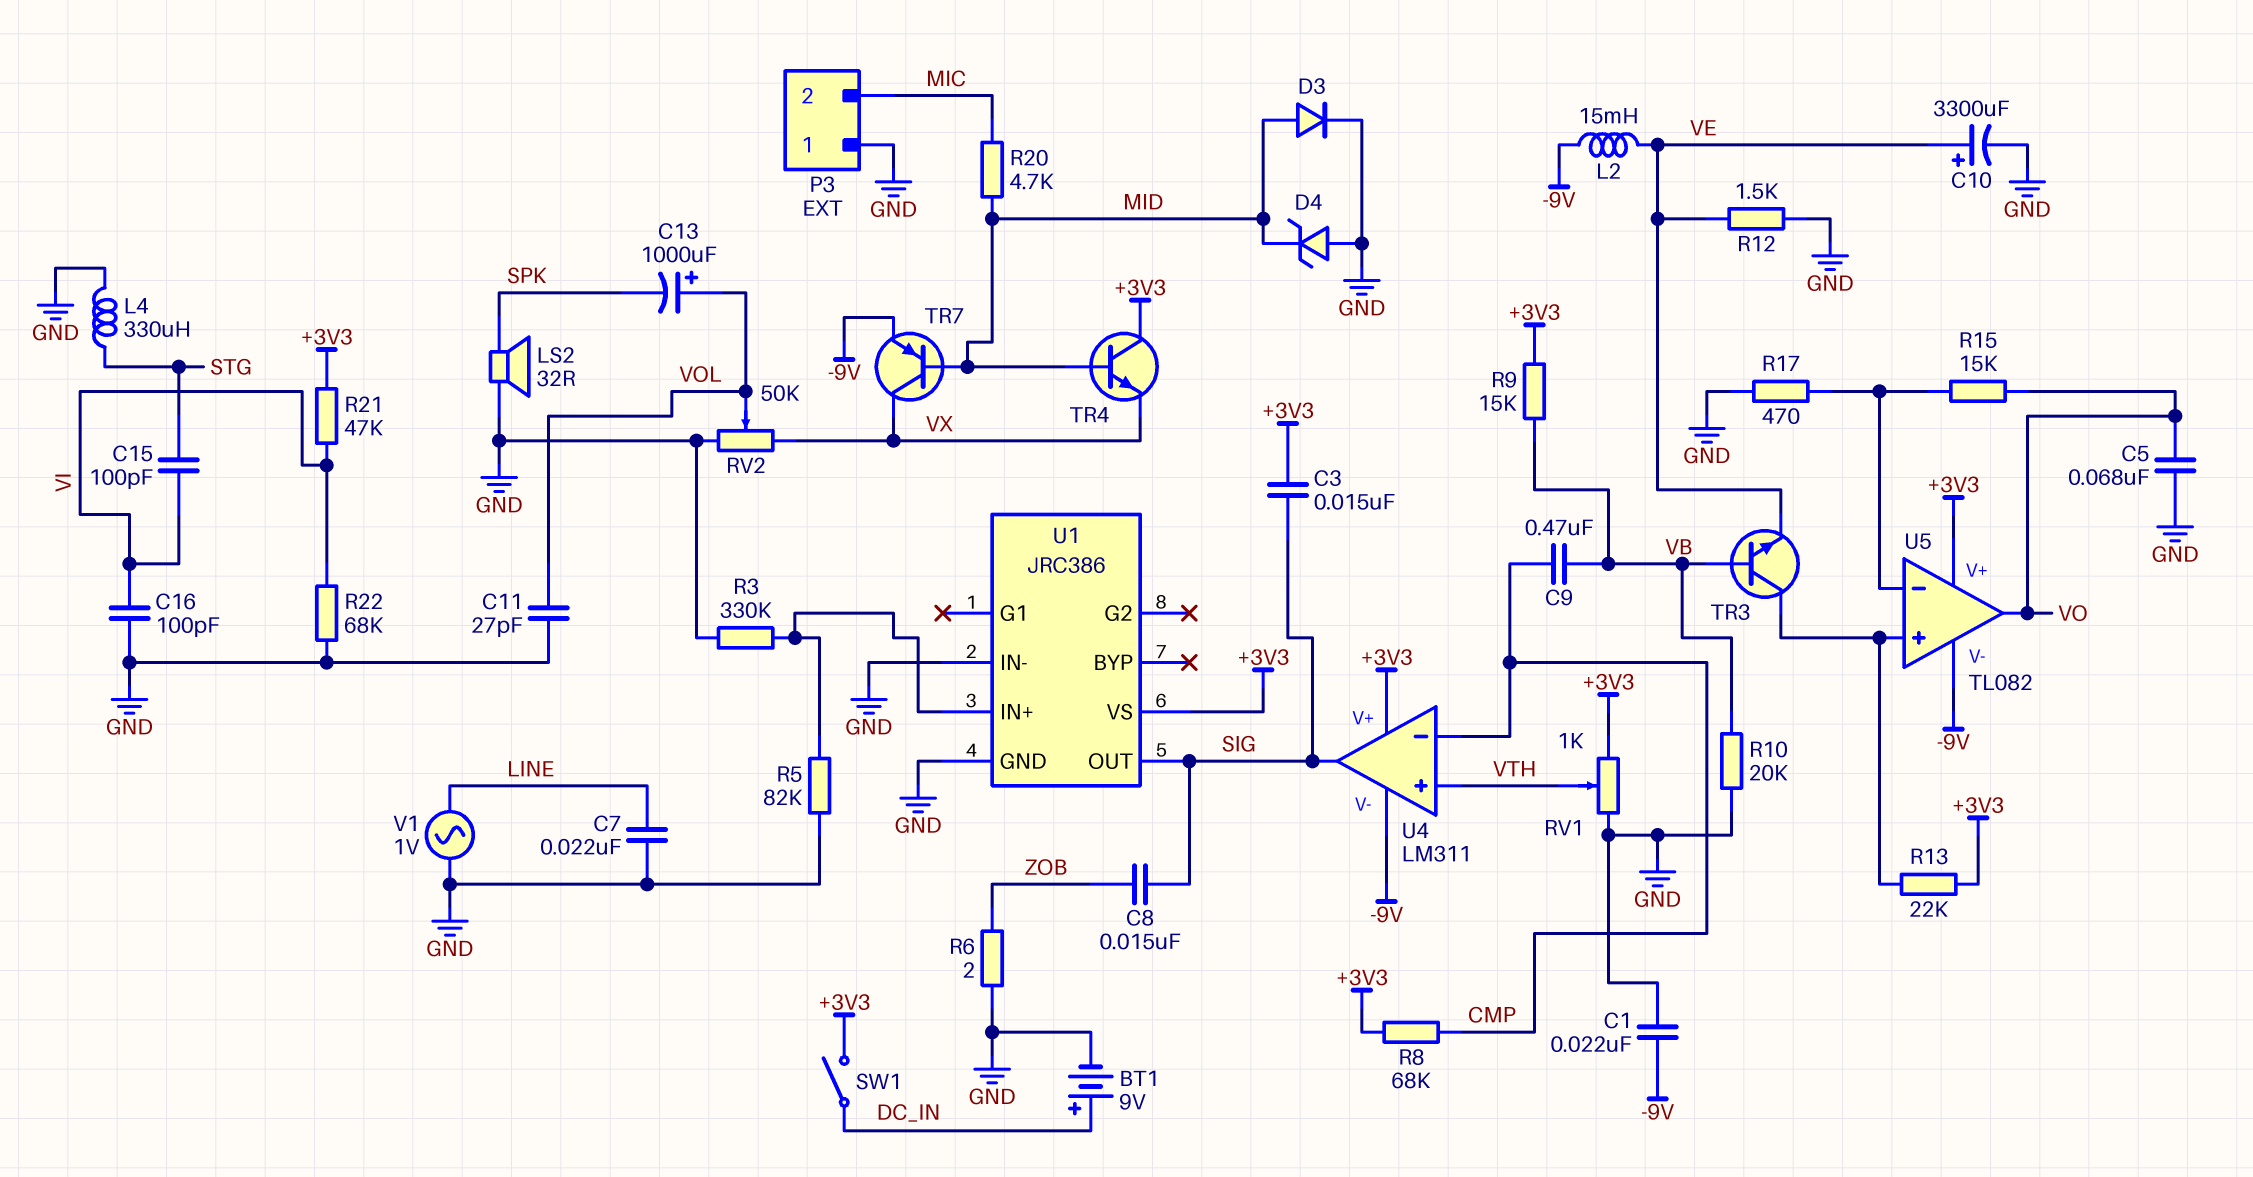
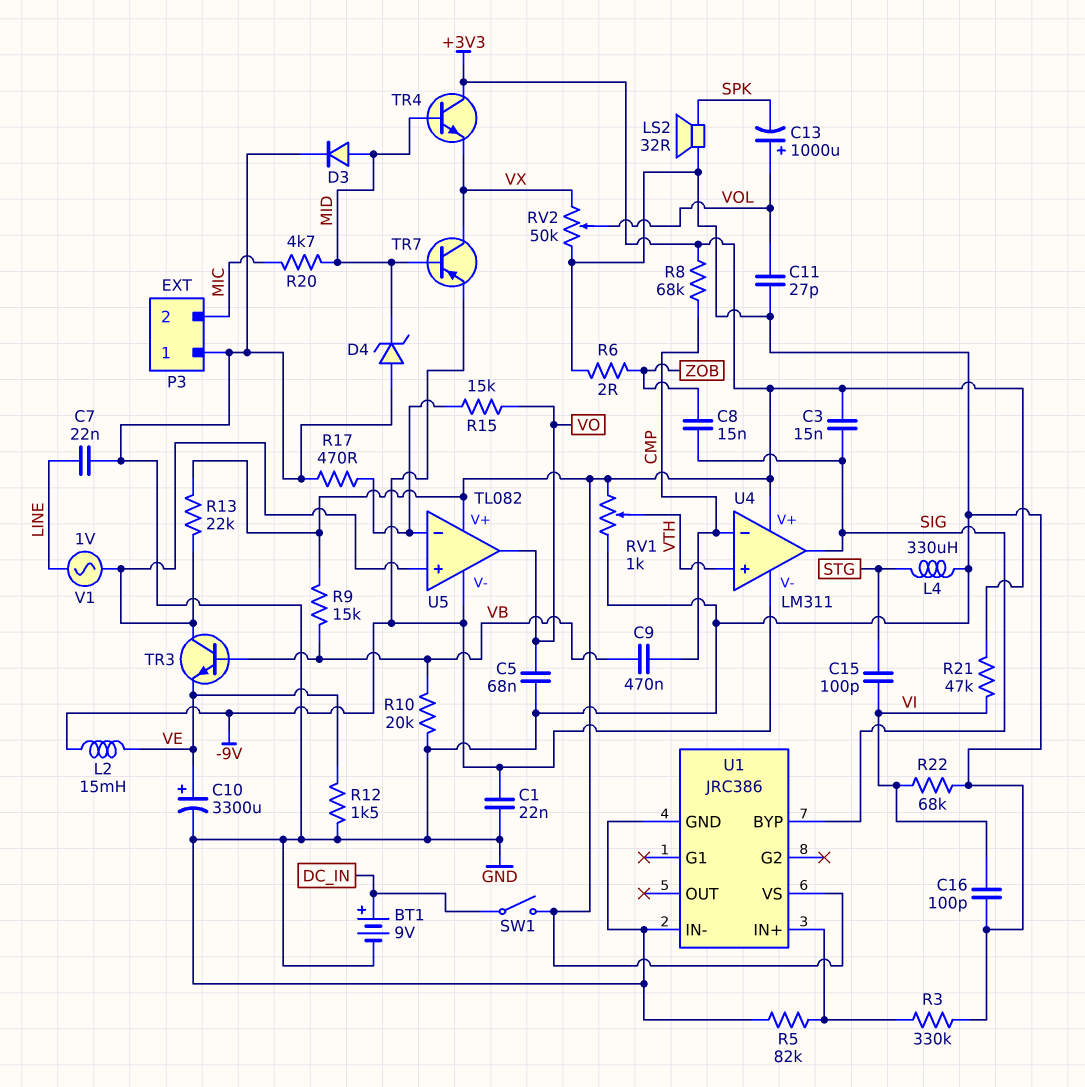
U1 pin BYP: none -> SIG
U1 pin OUT: SIG -> none
V1: AC 1V (GND, LINE) -> AC 1V (LINE, U5/in+)

